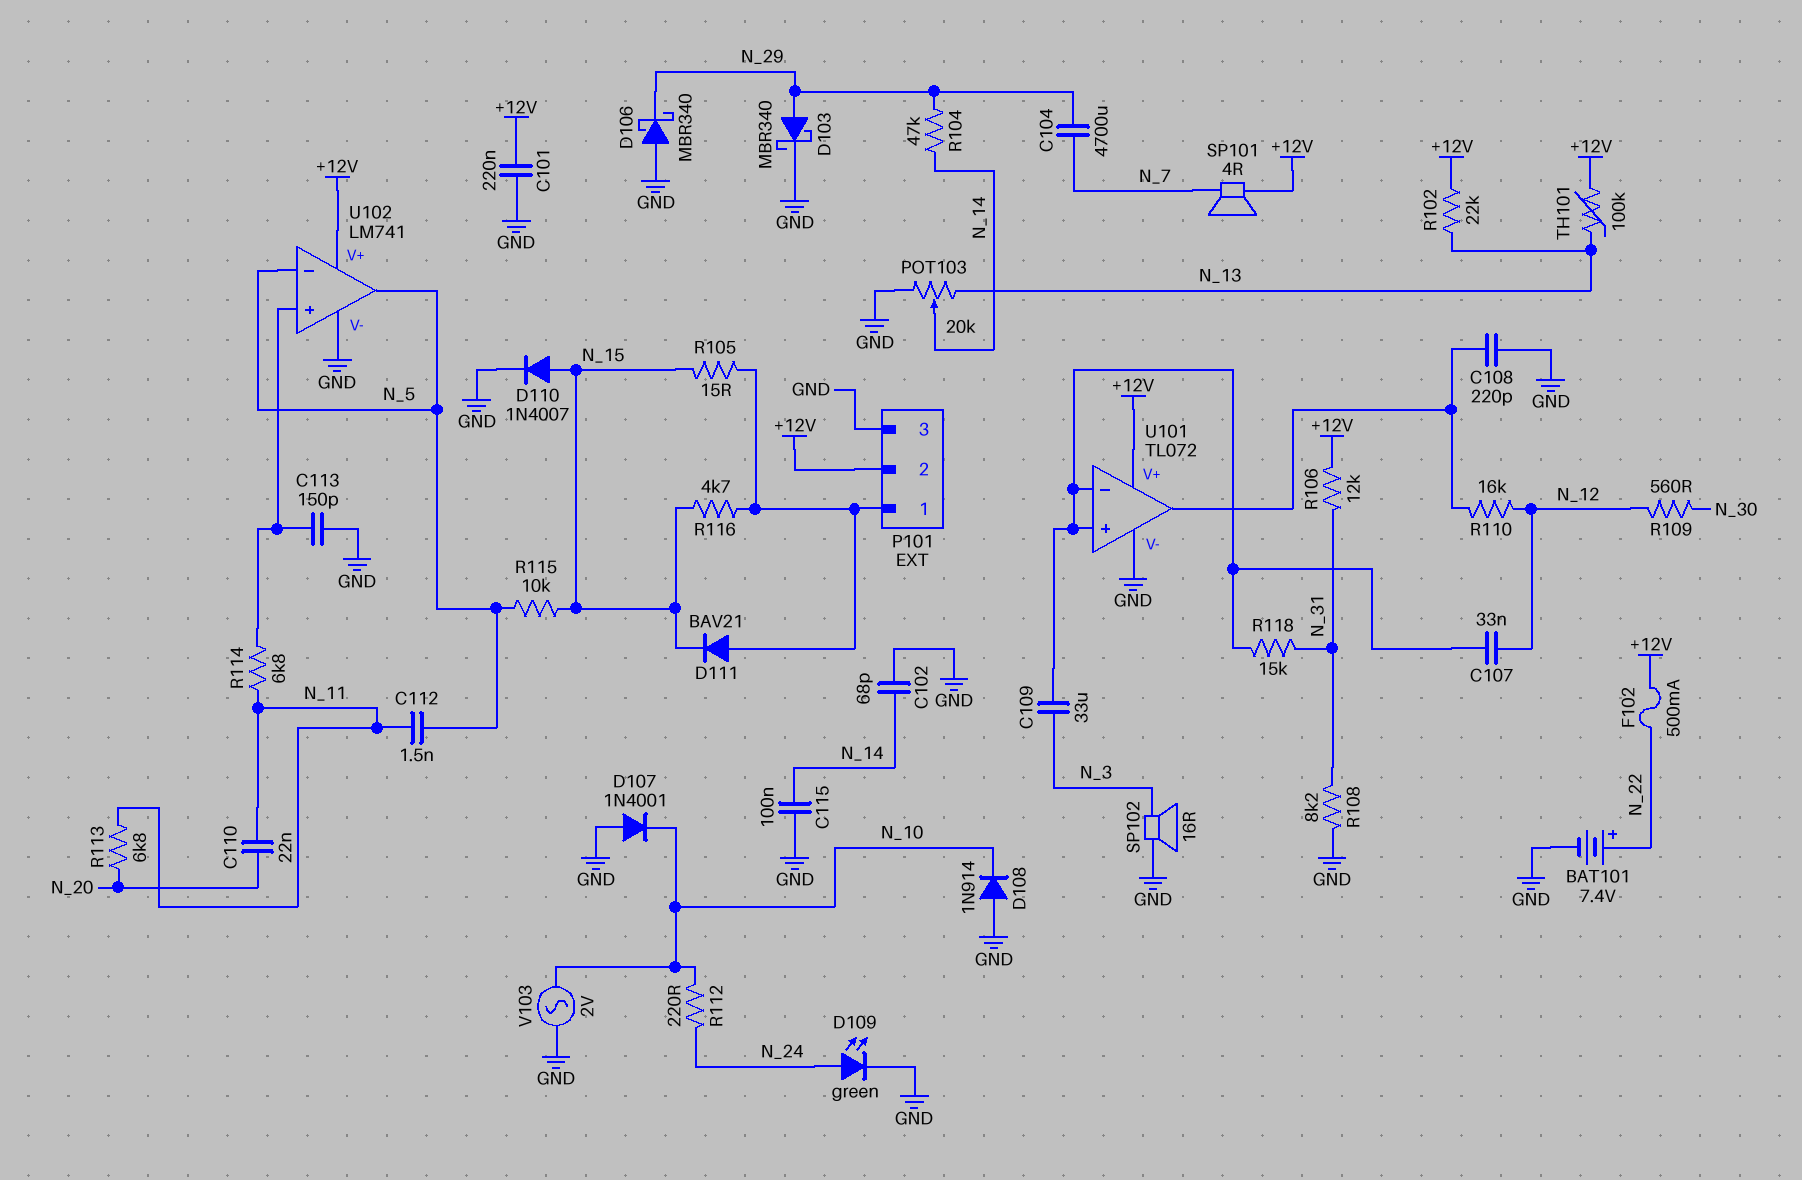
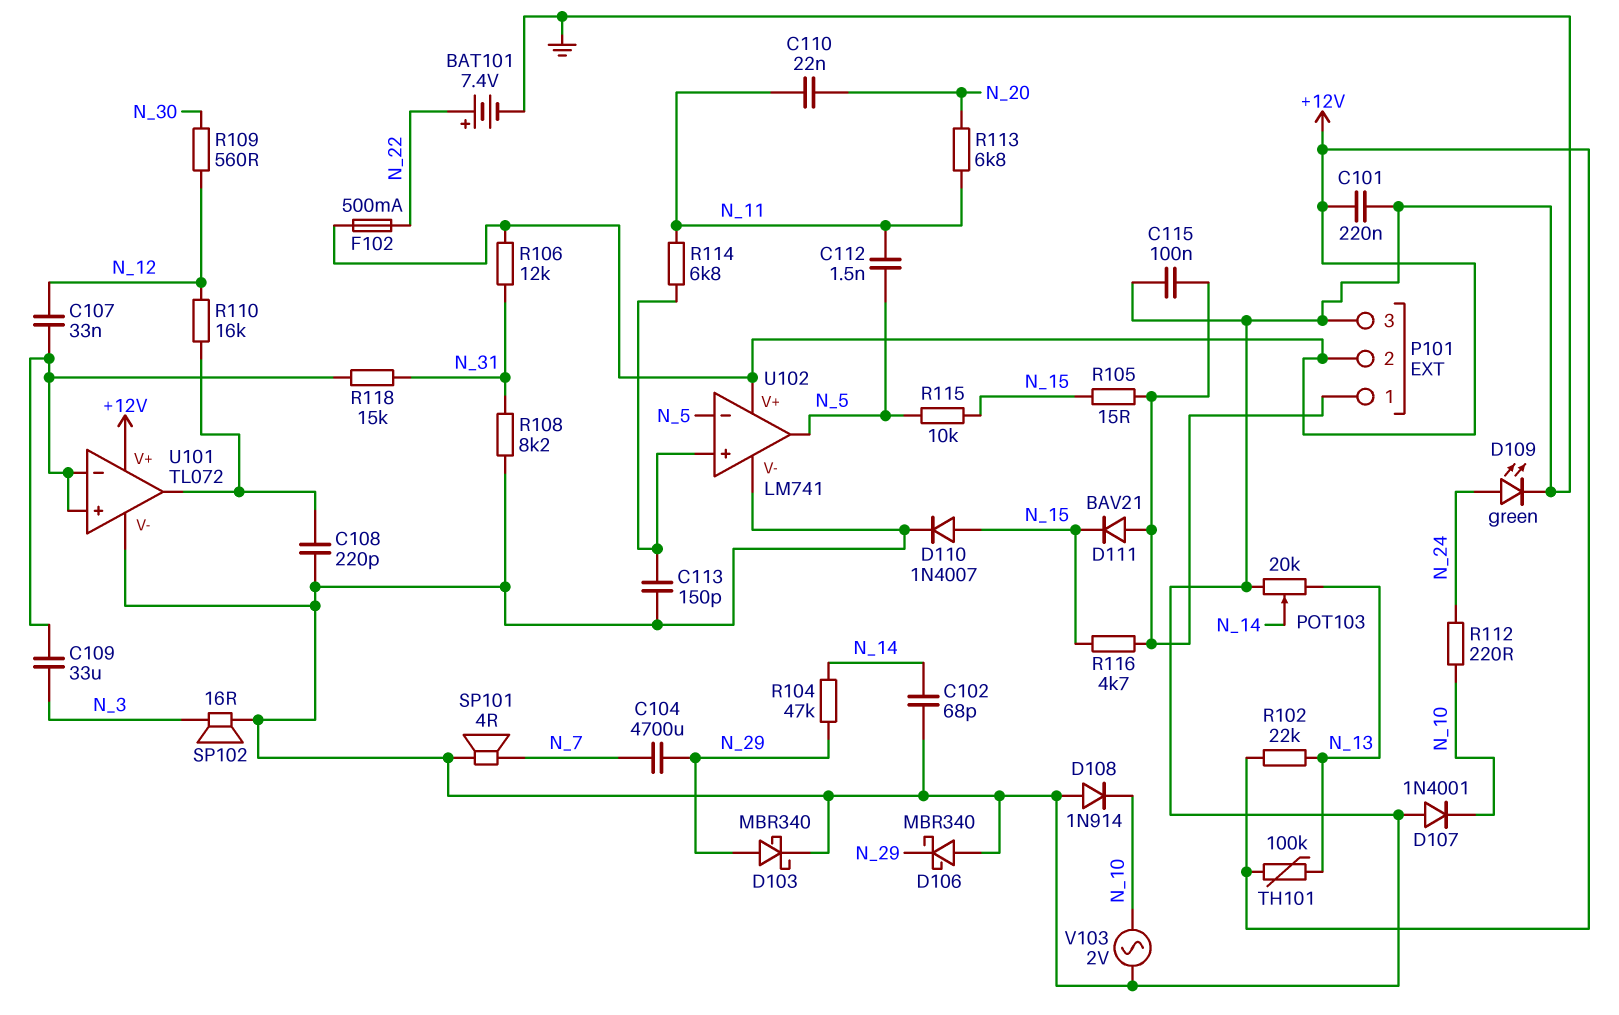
C115: 100nF (GND, N_14) -> 100nF (GND, P101/1)
SP101: speaker 4R (+12V, N_7) -> speaker 4R (GND, N_7)

